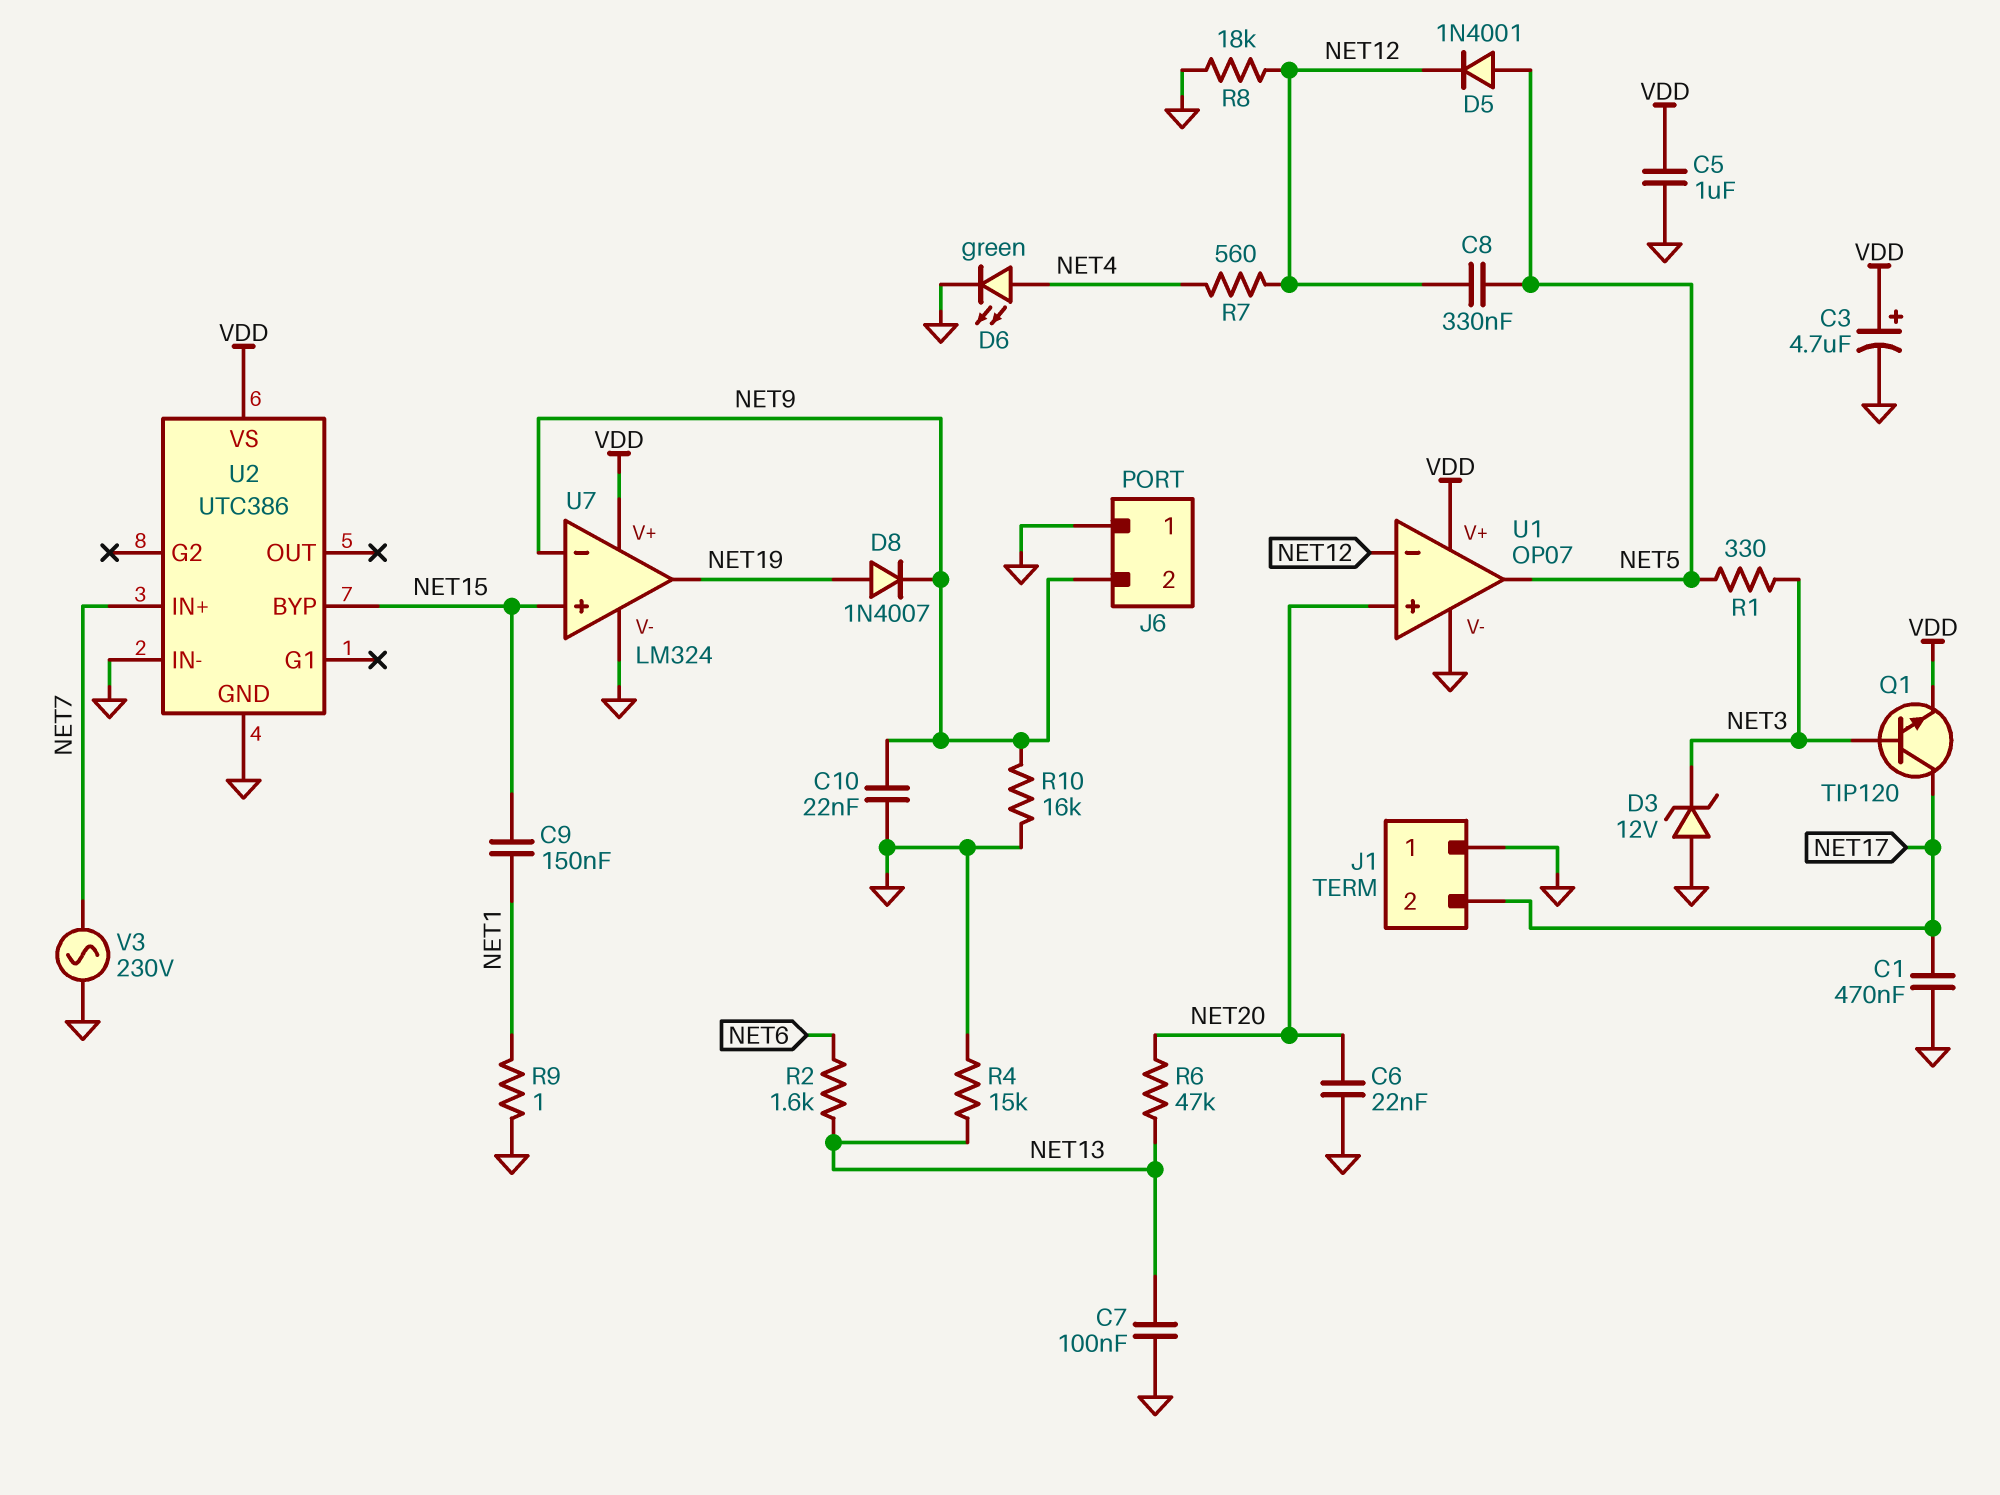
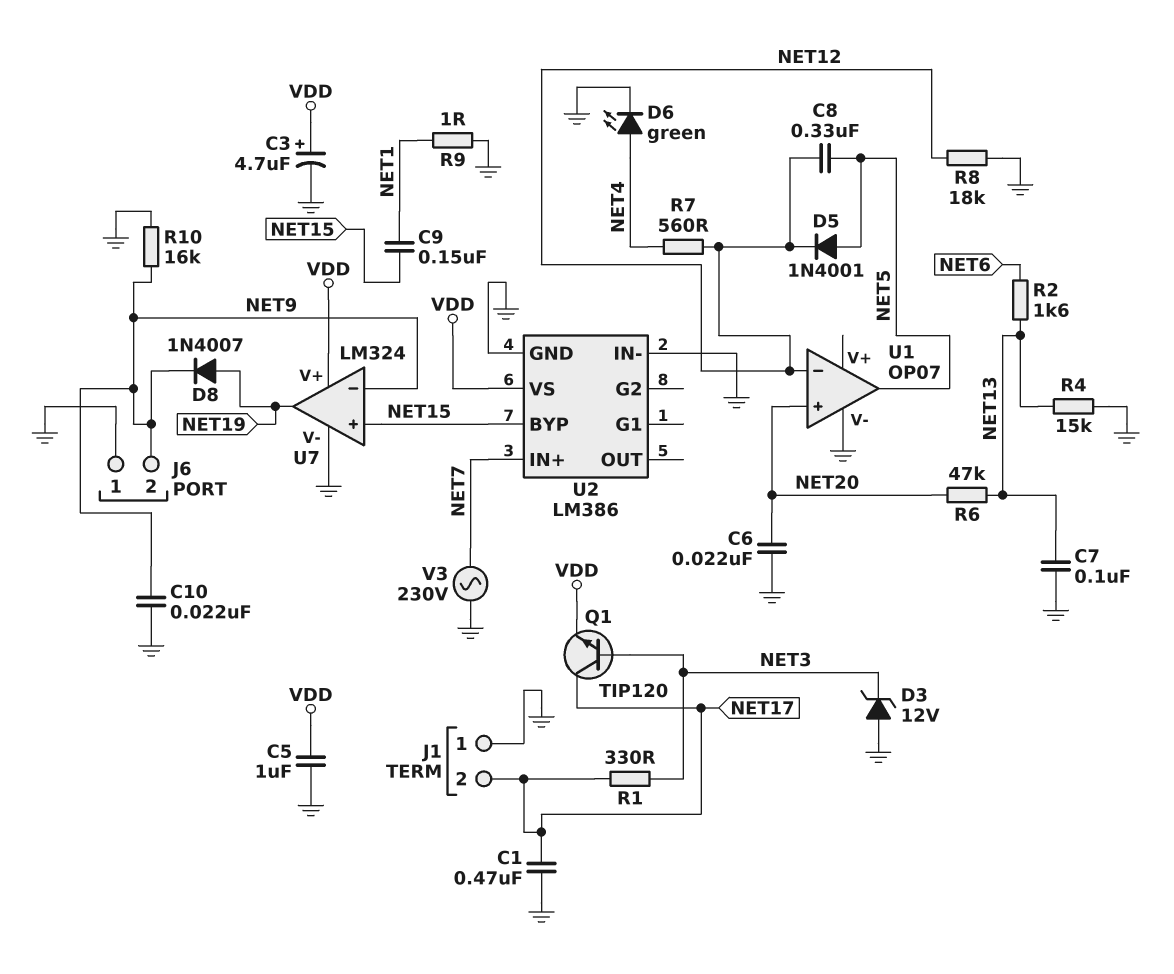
R1: 330 (NET3, NET5) -> 330 (NET3, NET17)
U1 pin V+: VDD -> none
U2: UTC386 -> LM386

